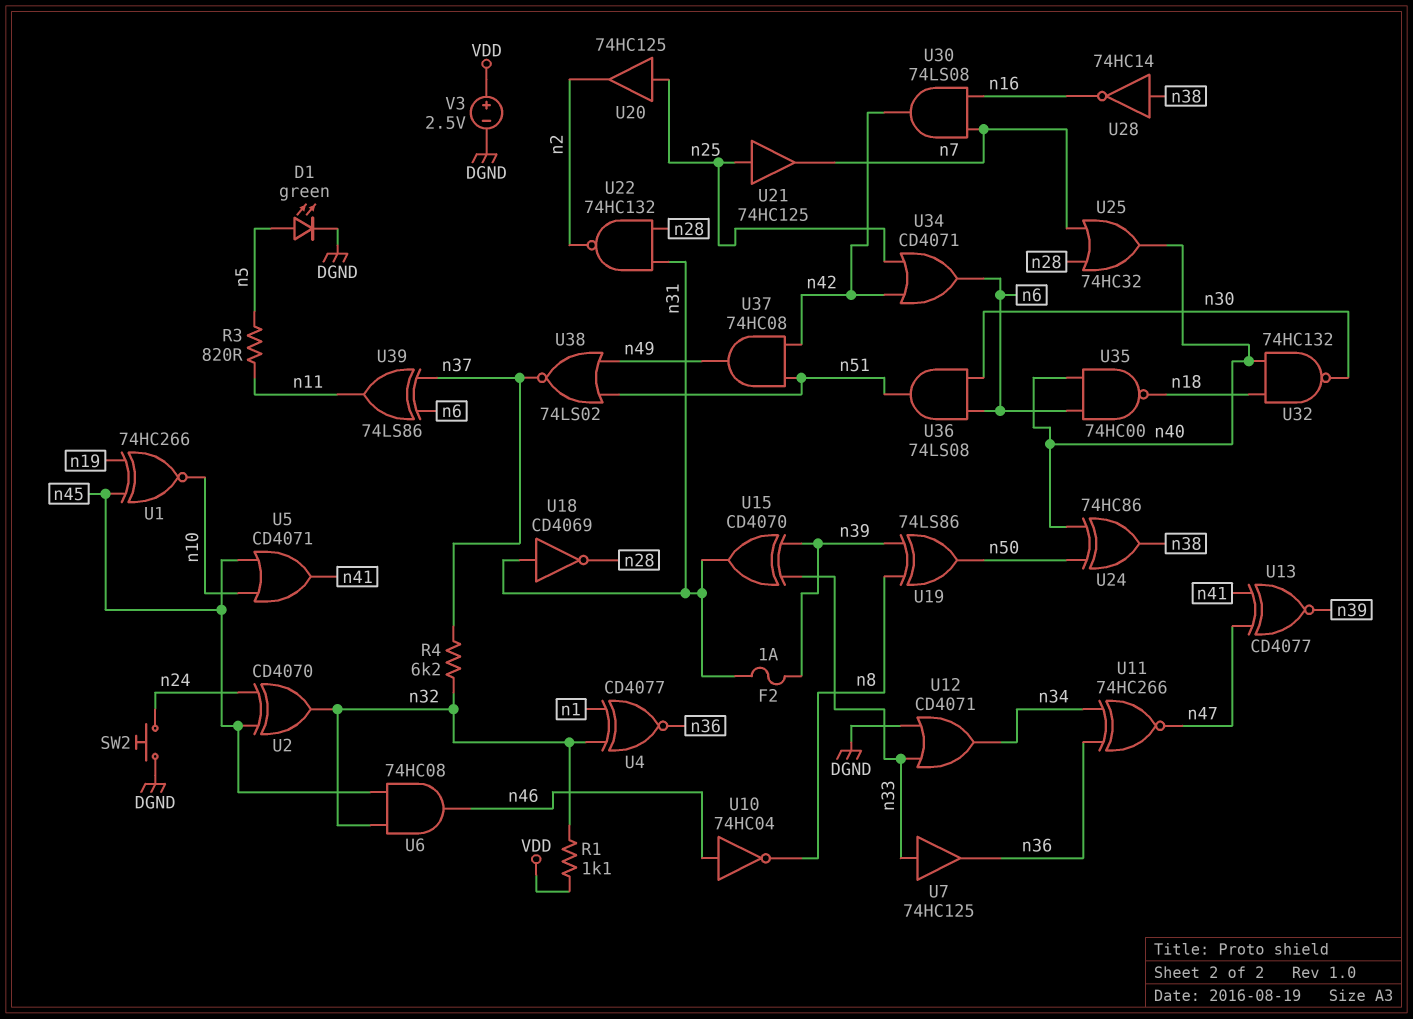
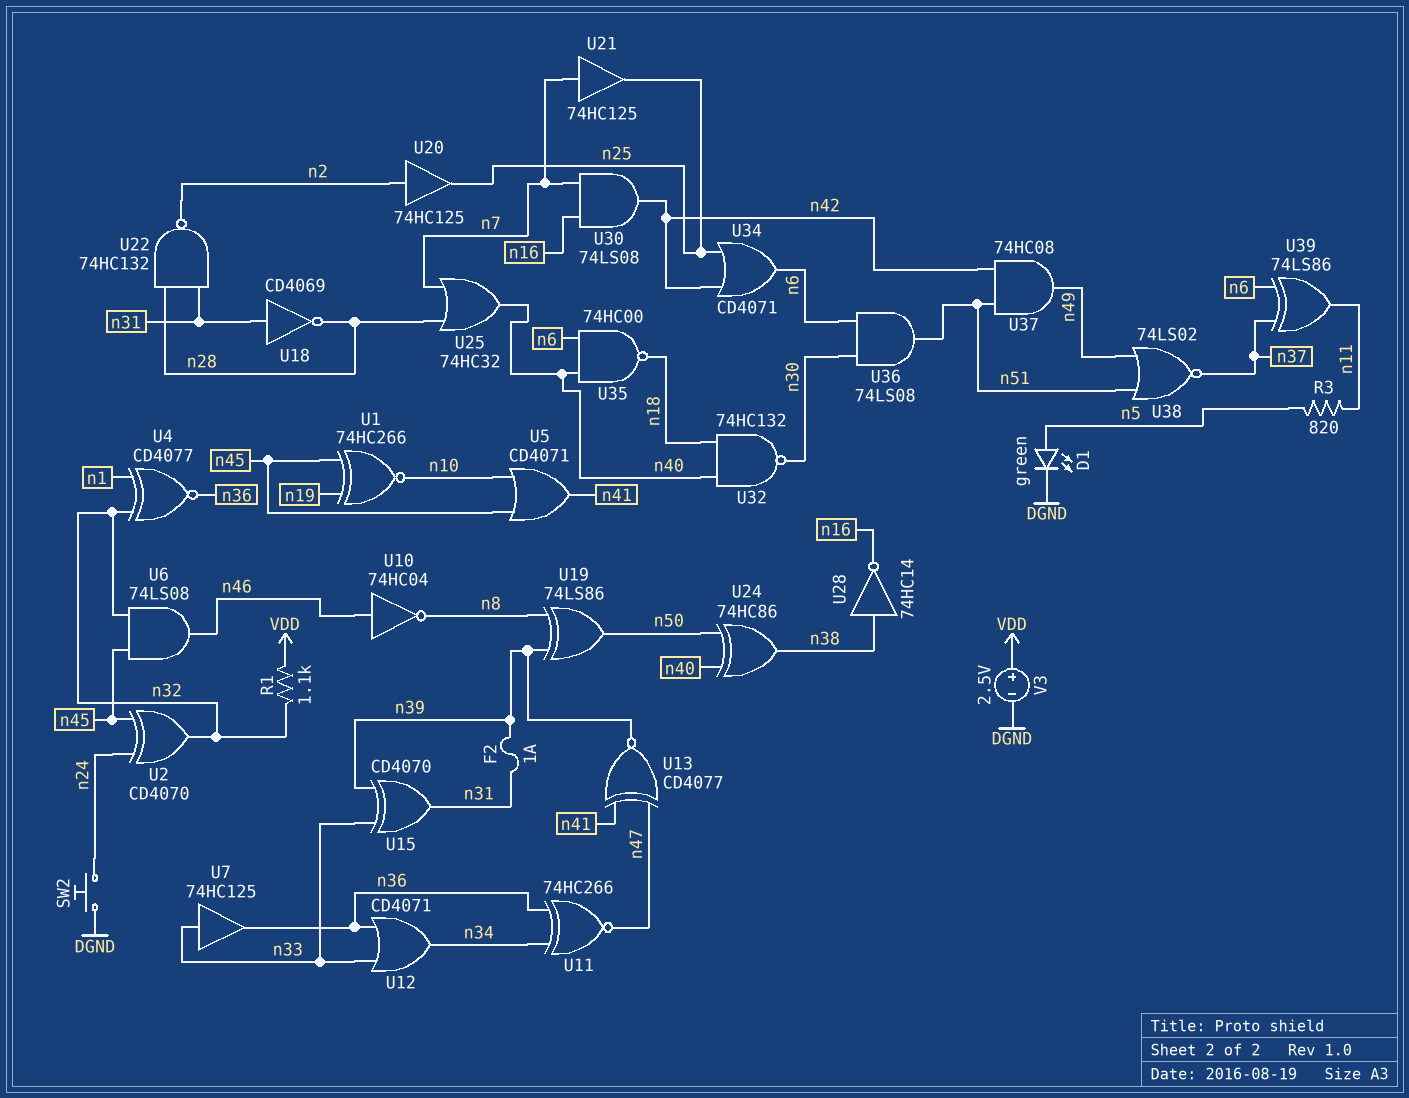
R4: 6.2k (n32, n37) -> none
U6: AND 74HC08 (in n32, in n45, out n46) -> AND 74LS08 (in n32, in n45, out n46)
U12: OR CD4071 (in DGND, in n33, out n34) -> OR CD4071 (in n33, in n36, out n34)
U20: buffer 74HC125 (in n25, out n2) -> buffer 74HC125 (in n2, out n25)
U21: buffer 74HC125 (in n25, out n7) -> buffer 74HC125 (in n7, out n25)

